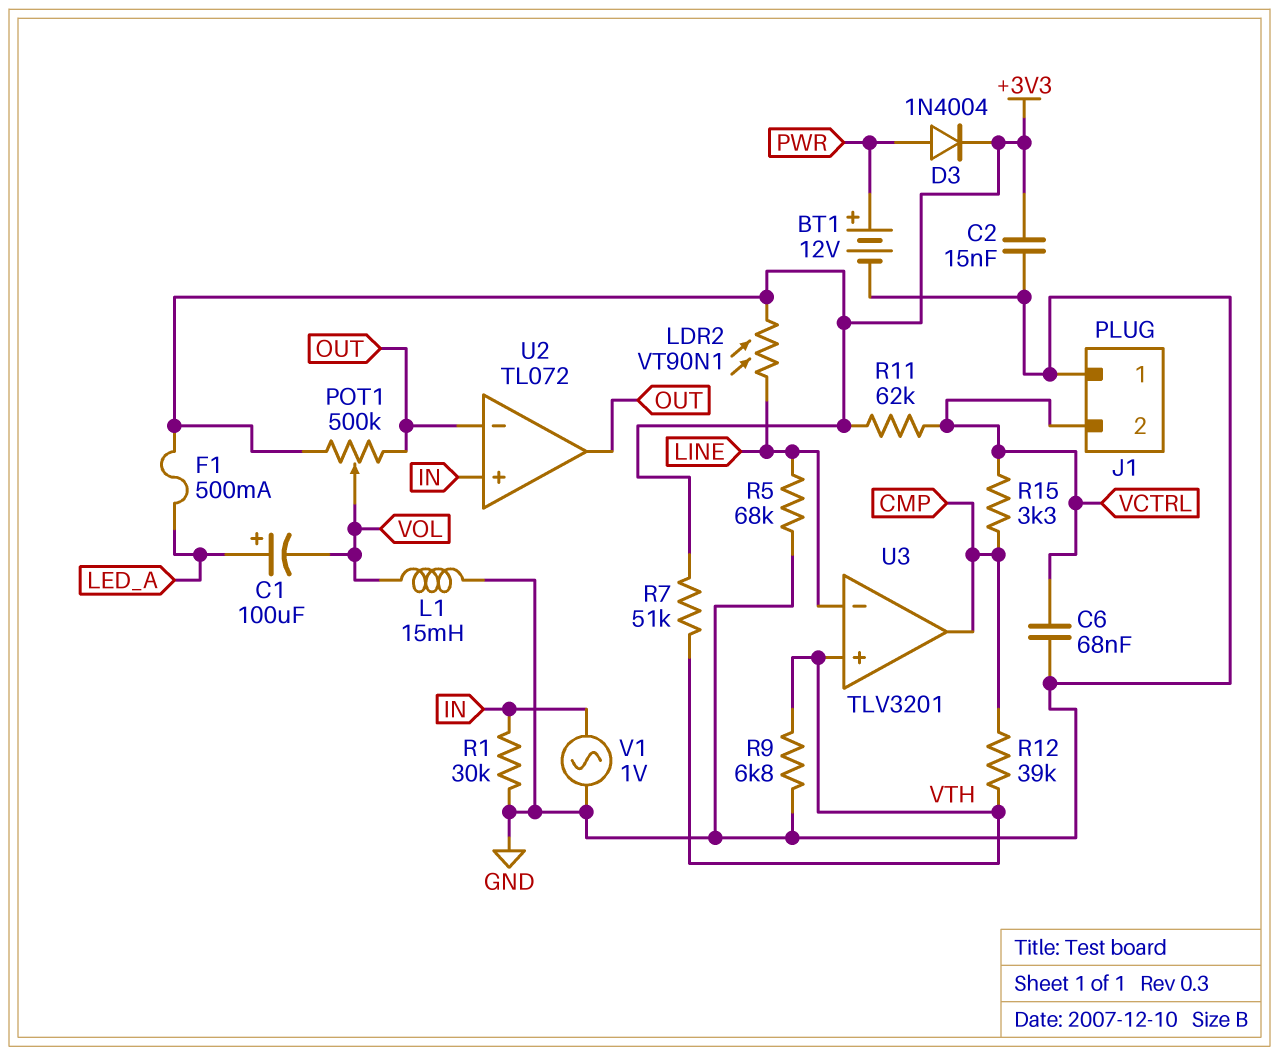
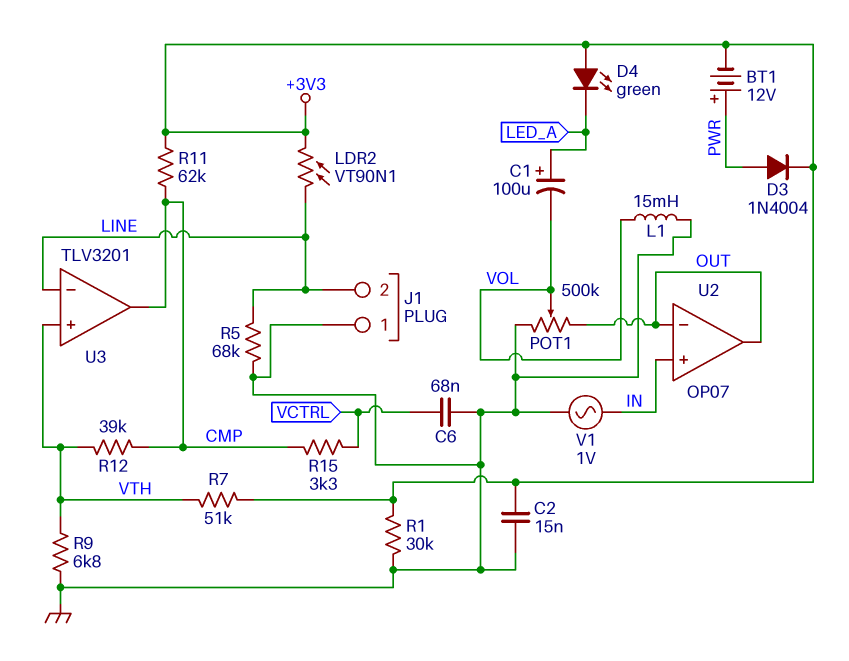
BT1: 12V (plus PWR, minus GND) -> 12V (plus PWR, minus +3V3)
D4: none -> LED green (A +3V3, K LED_A)
F1: 500mA (+3V3, LED_A) -> none
J1 pin 2: VCTRL -> LINE
POT1: 500k (+3V3, OUT, wiper VOL) -> 500k (GND, OUT, wiper VOL)
R1: 30k (GND, IN) -> 30k (+3V3, GND)
R11: 62k (+3V3, VCTRL) -> 62k (+3V3, CMP)
U2: TL072 -> OP07

